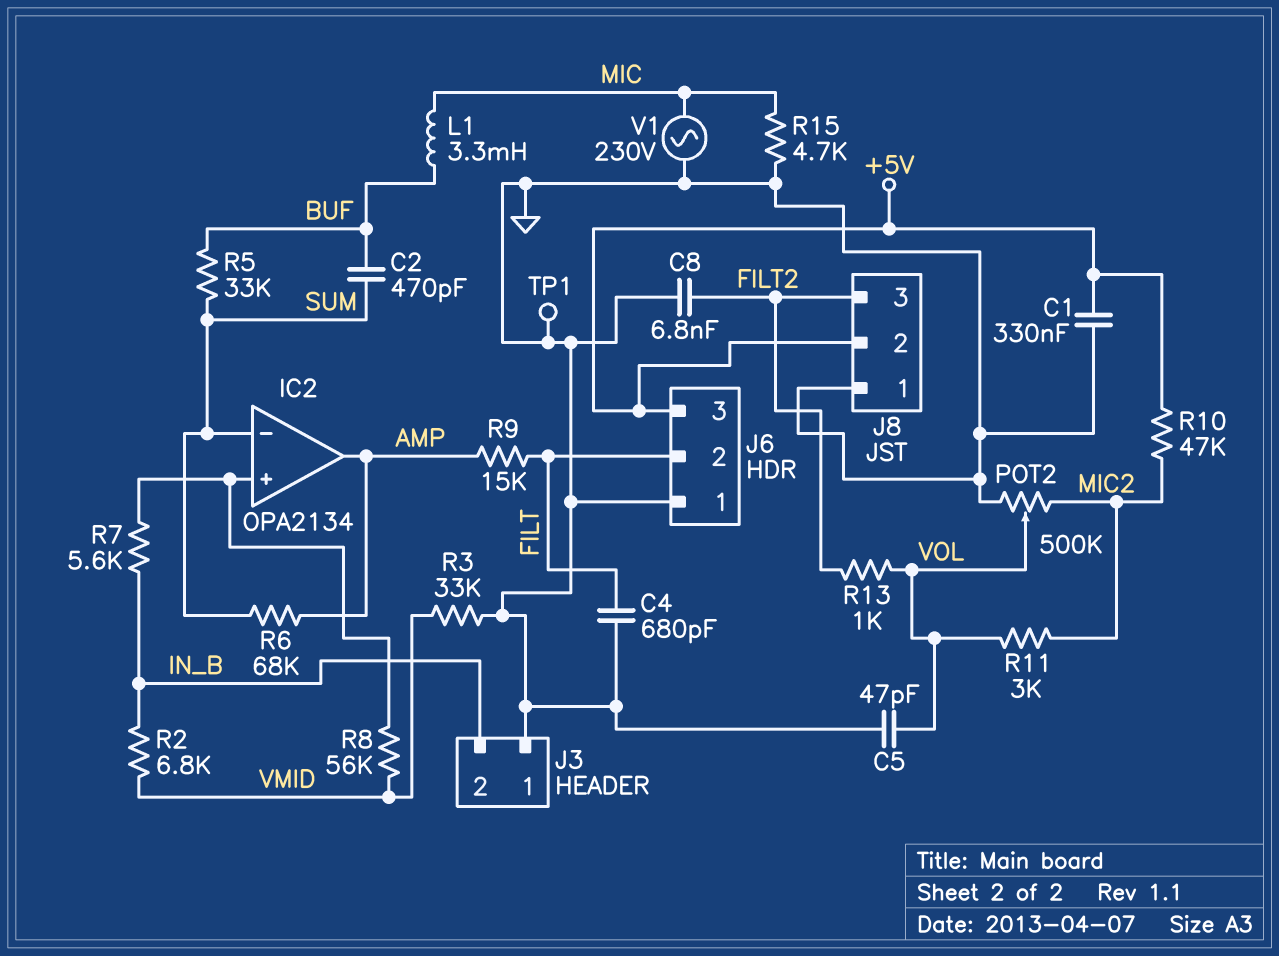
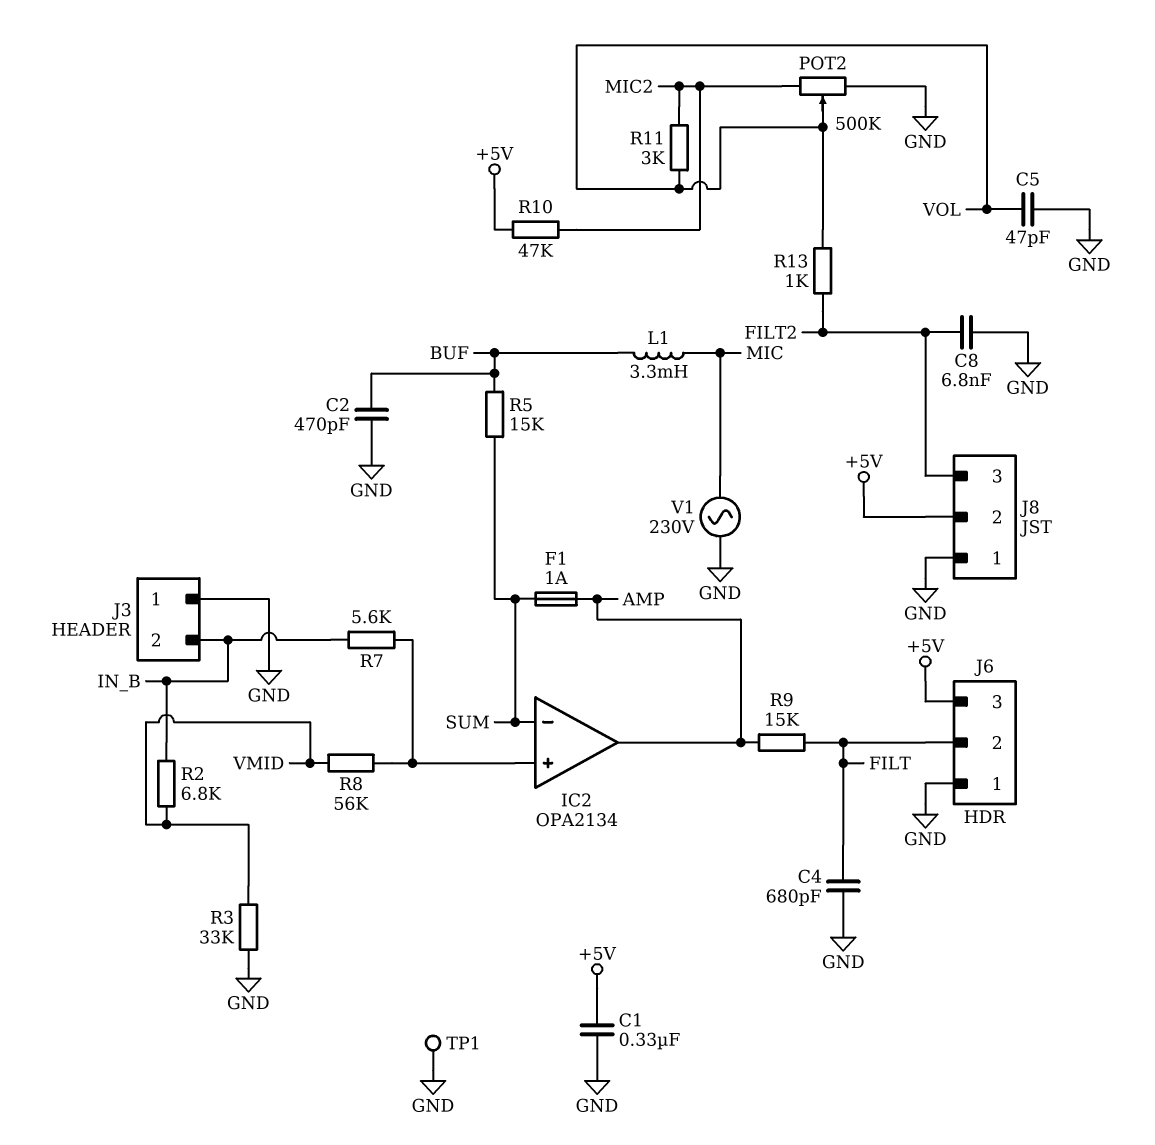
C2: 470pF (BUF, SUM) -> 470pF (BUF, GND)
F1: none -> 1A (AMP, SUM)
R5: 33k (BUF, SUM) -> 15k (BUF, SUM)
R6: 68k (AMP, SUM) -> none
R15: 4.7k (GND, MIC) -> none

